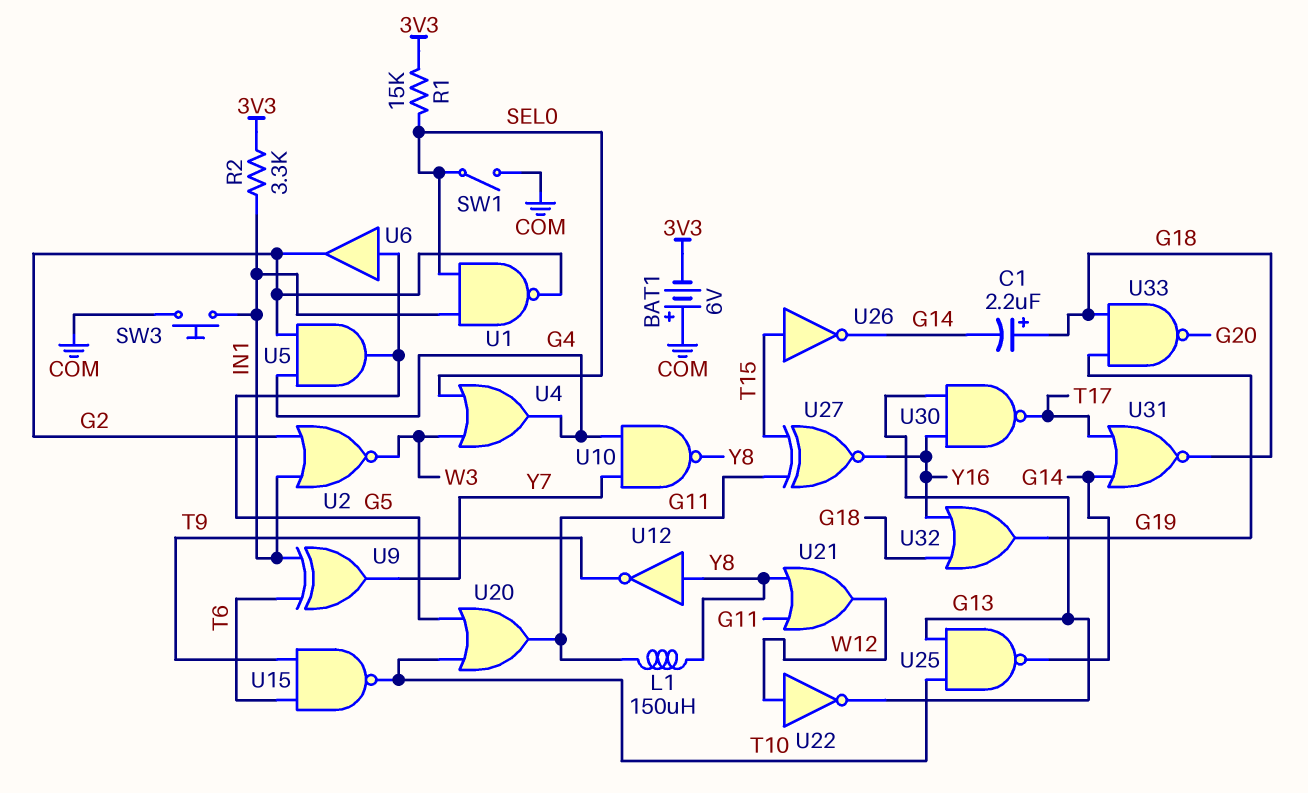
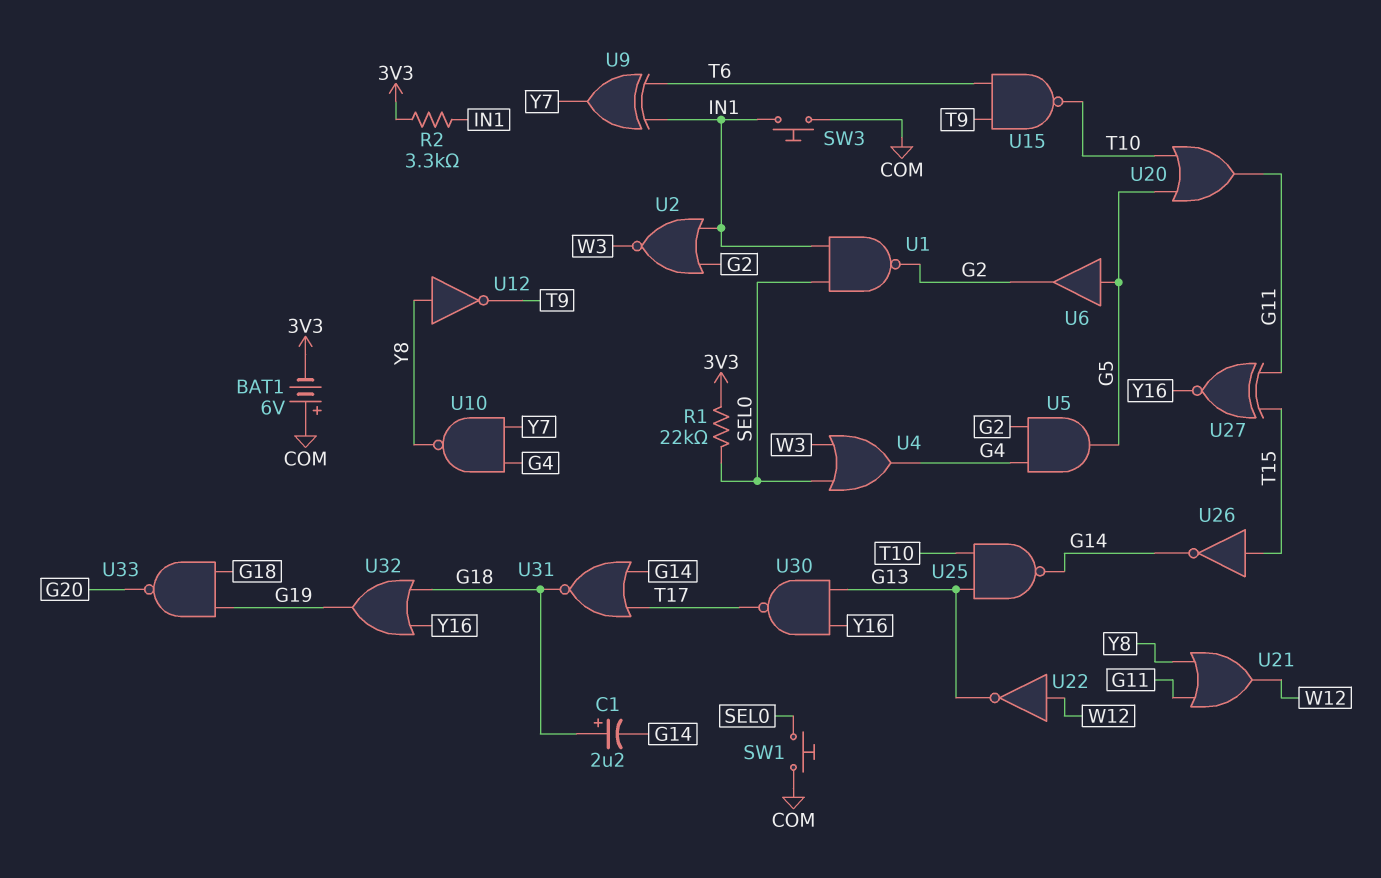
L1: 150uH (G11, Y8) -> none
R1: 15k (3V3, SEL0) -> 22k (3V3, SEL0)
SW1: switch (COM, SEL0) -> button (COM, SEL0)

